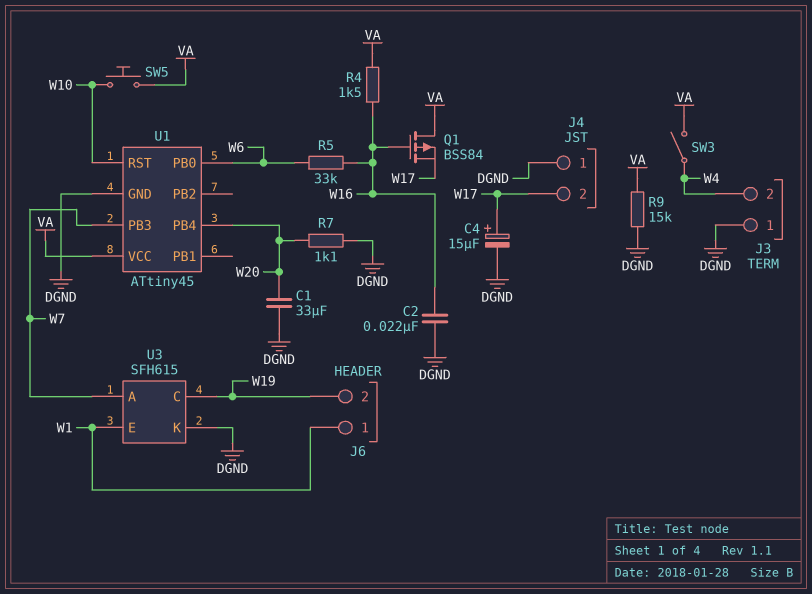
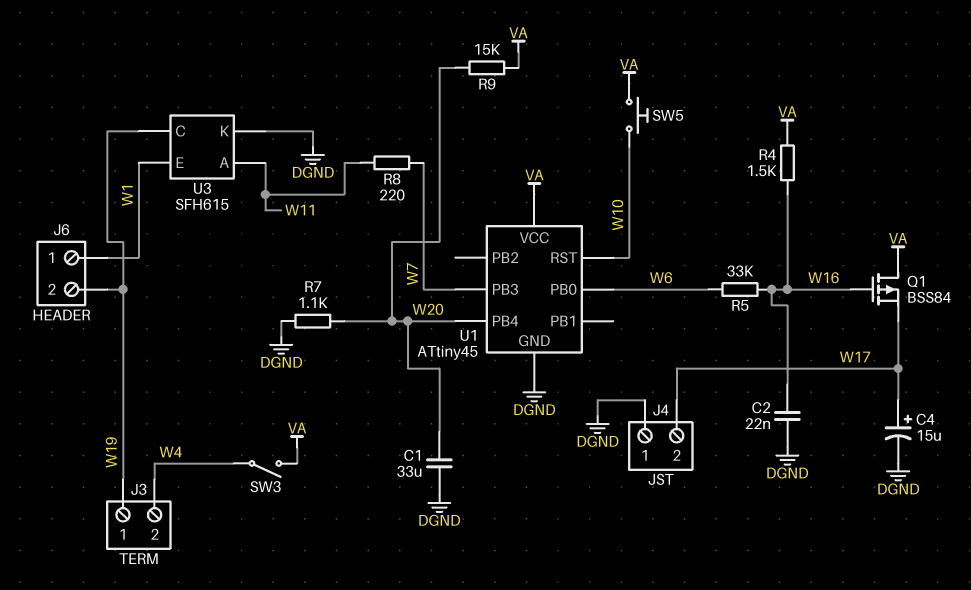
J3 pin 1: DGND -> W19
R8: none -> 220 (W7, W11)
R9: 15k (DGND, VA) -> 15k (VA, W20)
U3 pin A: W7 -> W11

